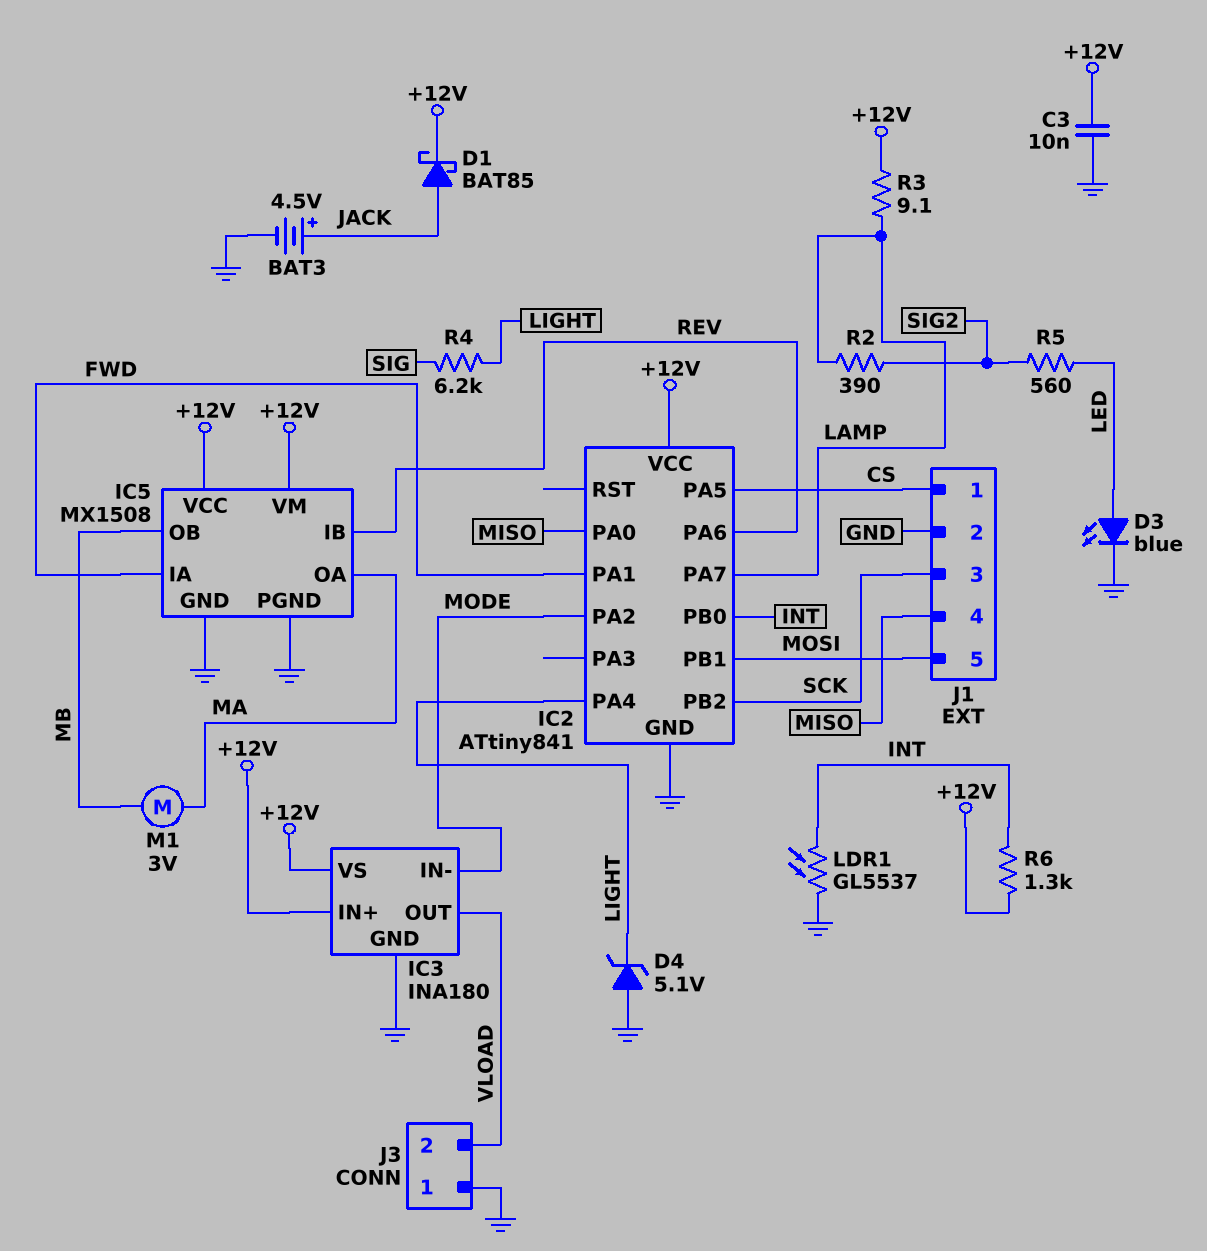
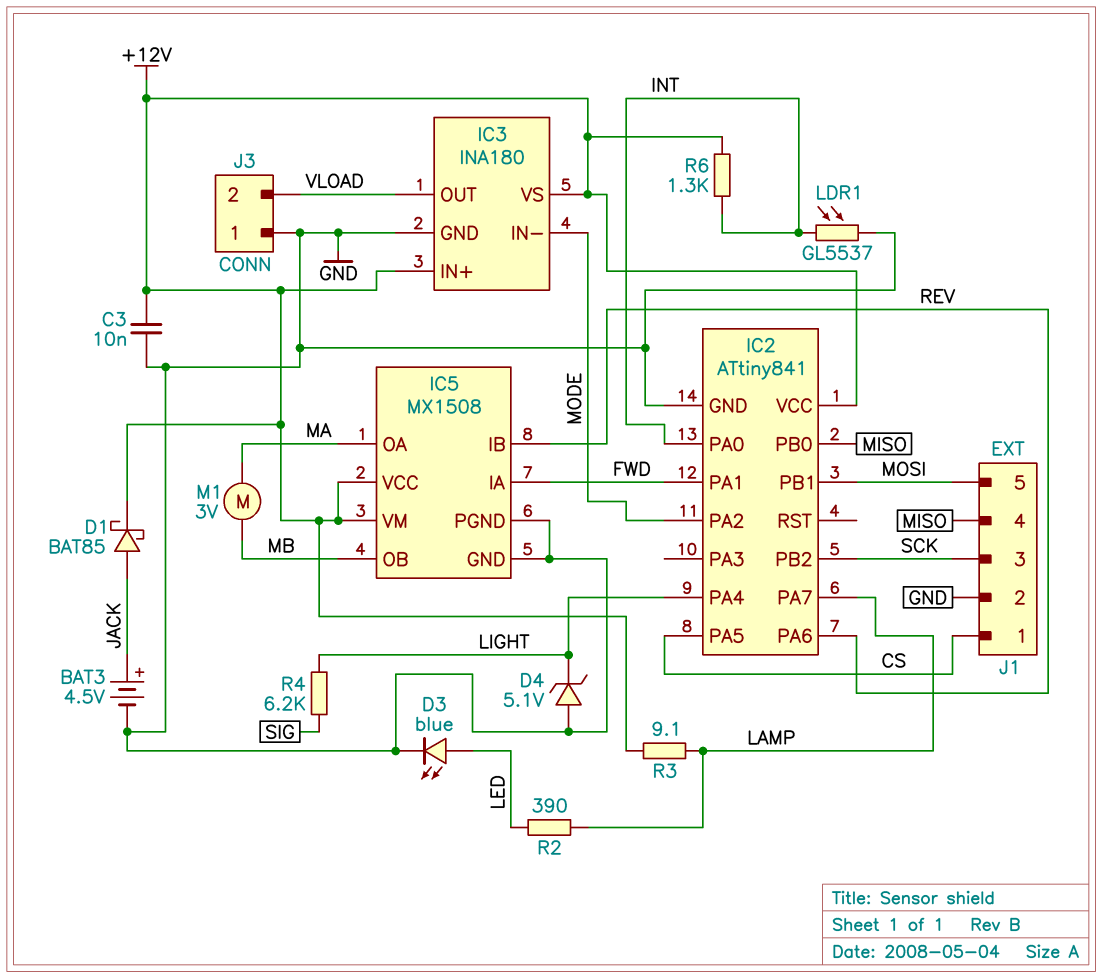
IC2 pin PA0: MISO -> INT
IC2 pin PB0: INT -> MISO
R2: 390 (LAMP, SIG2) -> 390 (LAMP, LED)
R5: 560 (LED, SIG2) -> none

